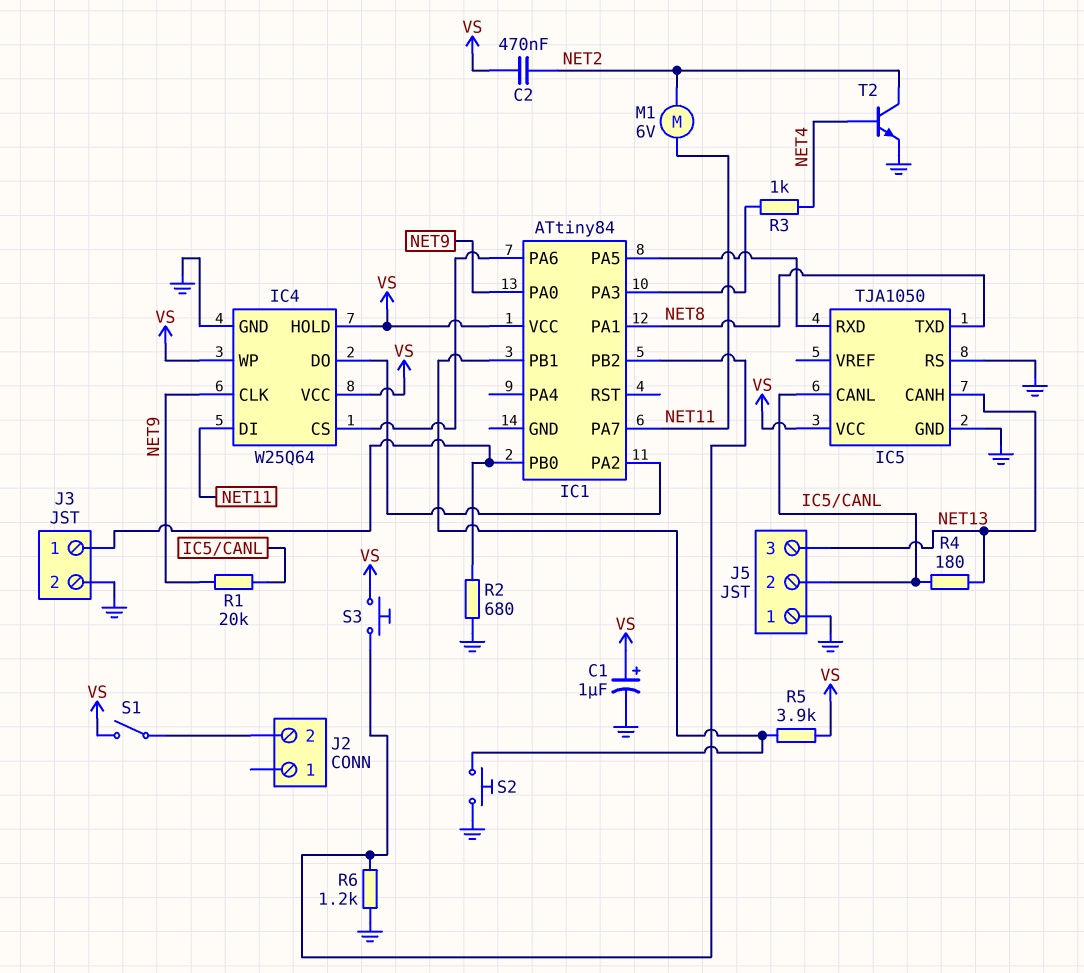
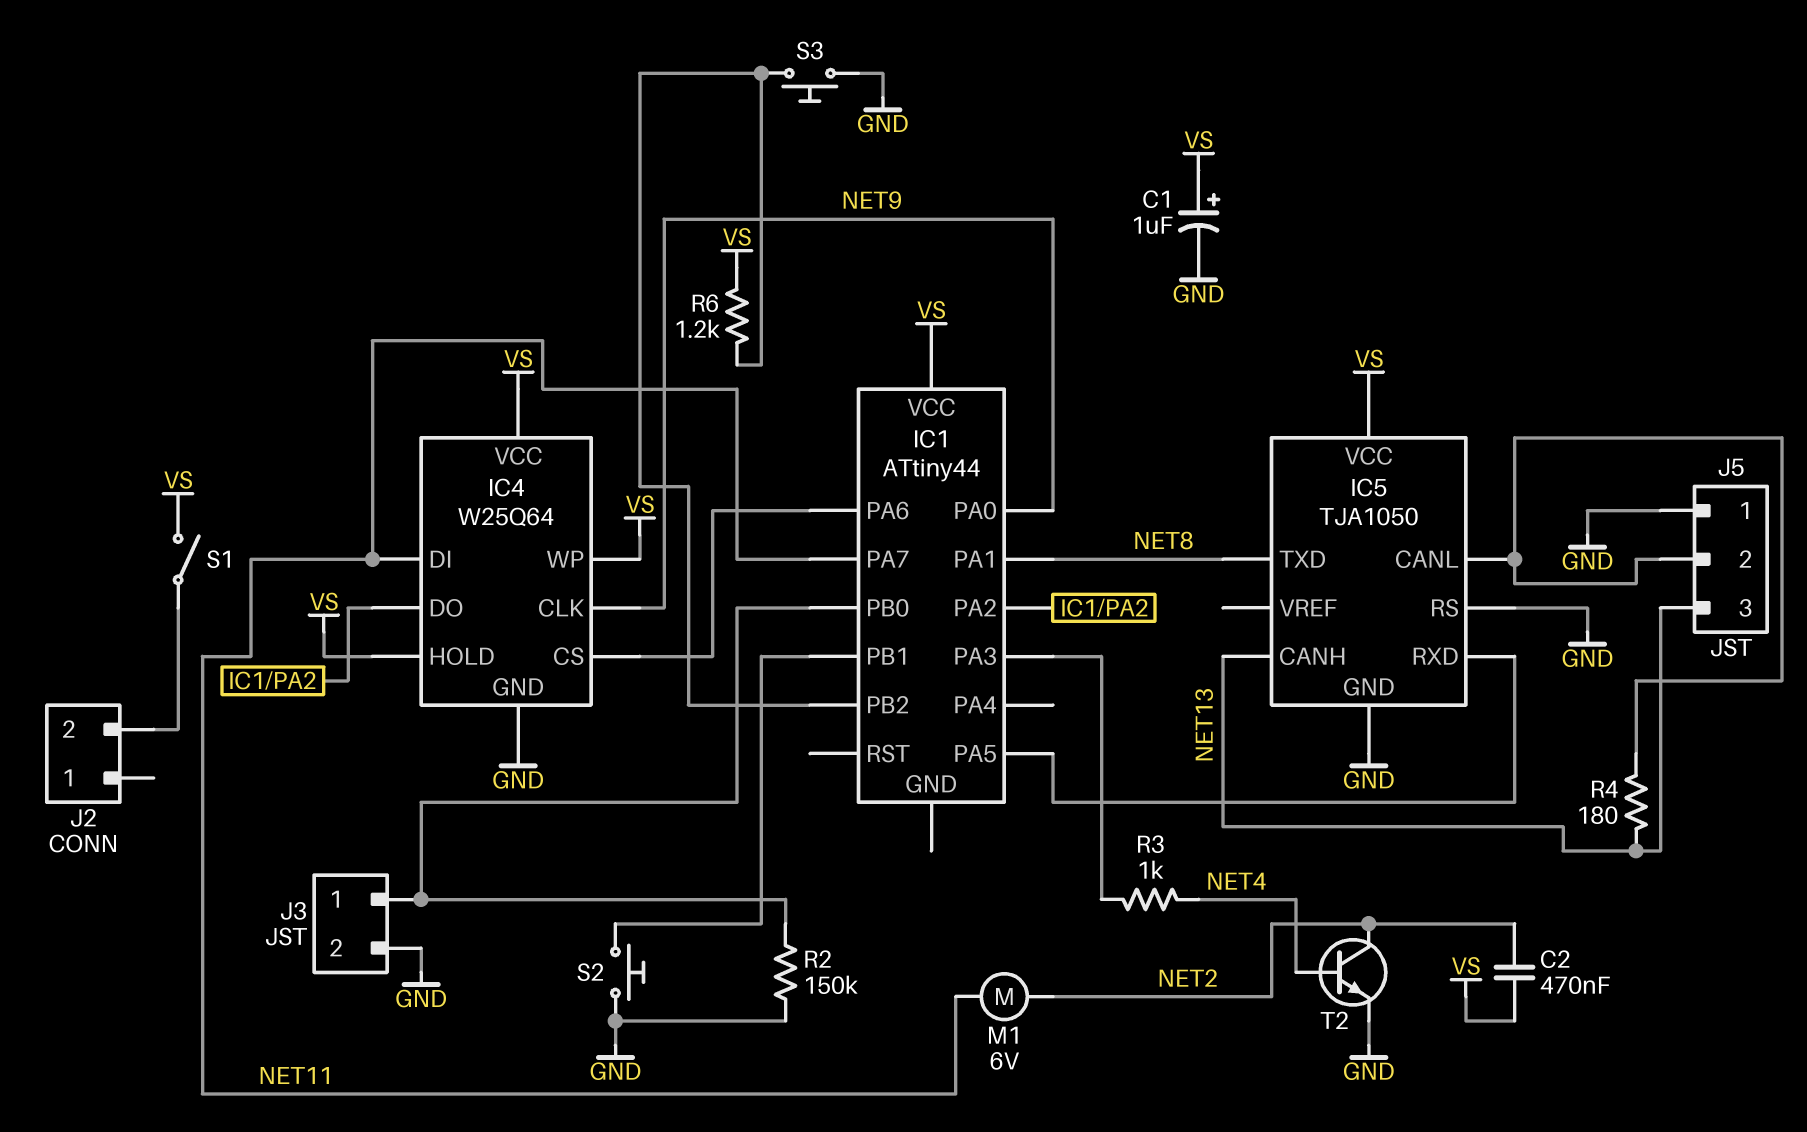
IC1: ATtiny84 -> ATtiny44
R1: 20k (IC5/CANL, NET9) -> none
R2: 680 (GND, IC1/PB0) -> 150k (GND, IC1/PB0)
R5: 3.9k (IC1/PB1, VS) -> none
R6: 1.2k (GND, IC1/PB2) -> 1.2k (IC1/PB2, VS)
S3: button (IC1/PB2, VS) -> button (GND, IC1/PB2)

